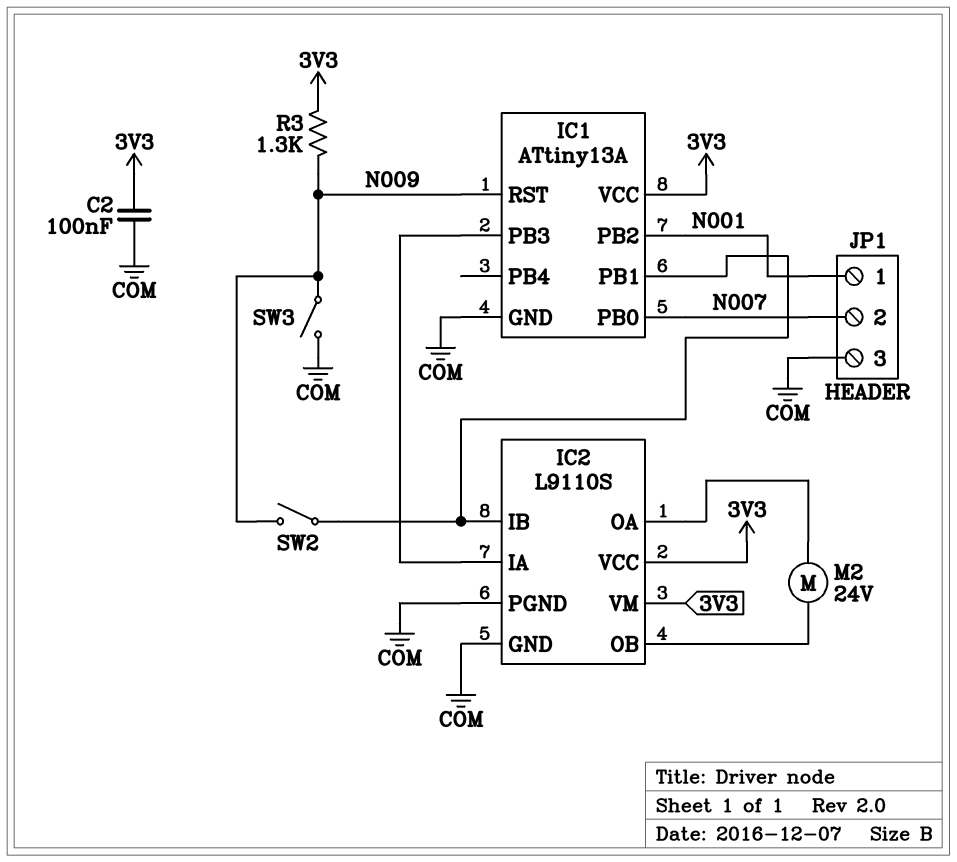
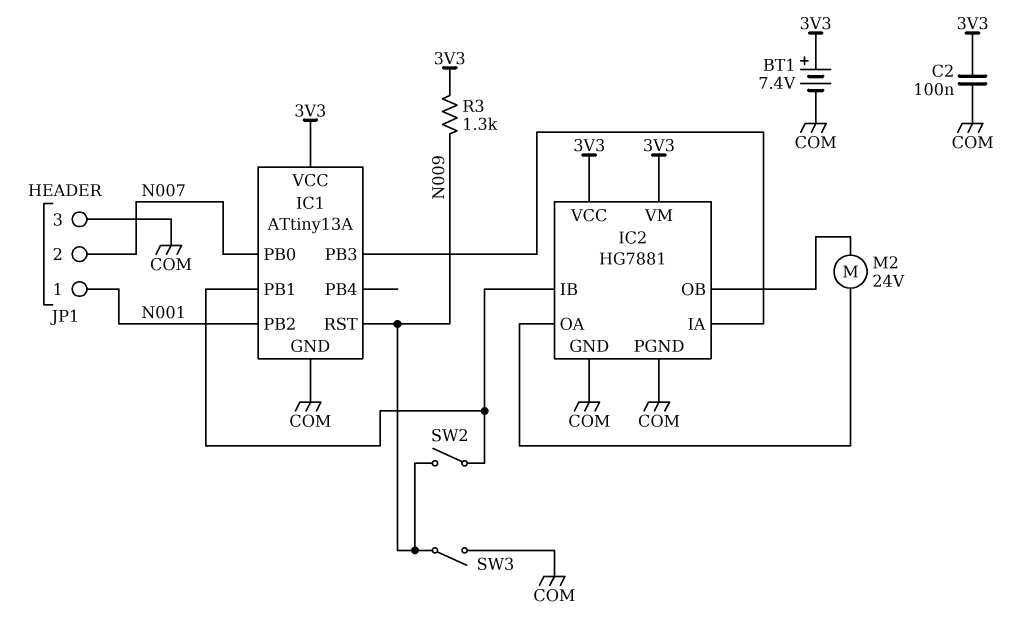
BT1: none -> 7.4V (plus 3V3, minus COM)
IC2: L9110S -> HG7881

